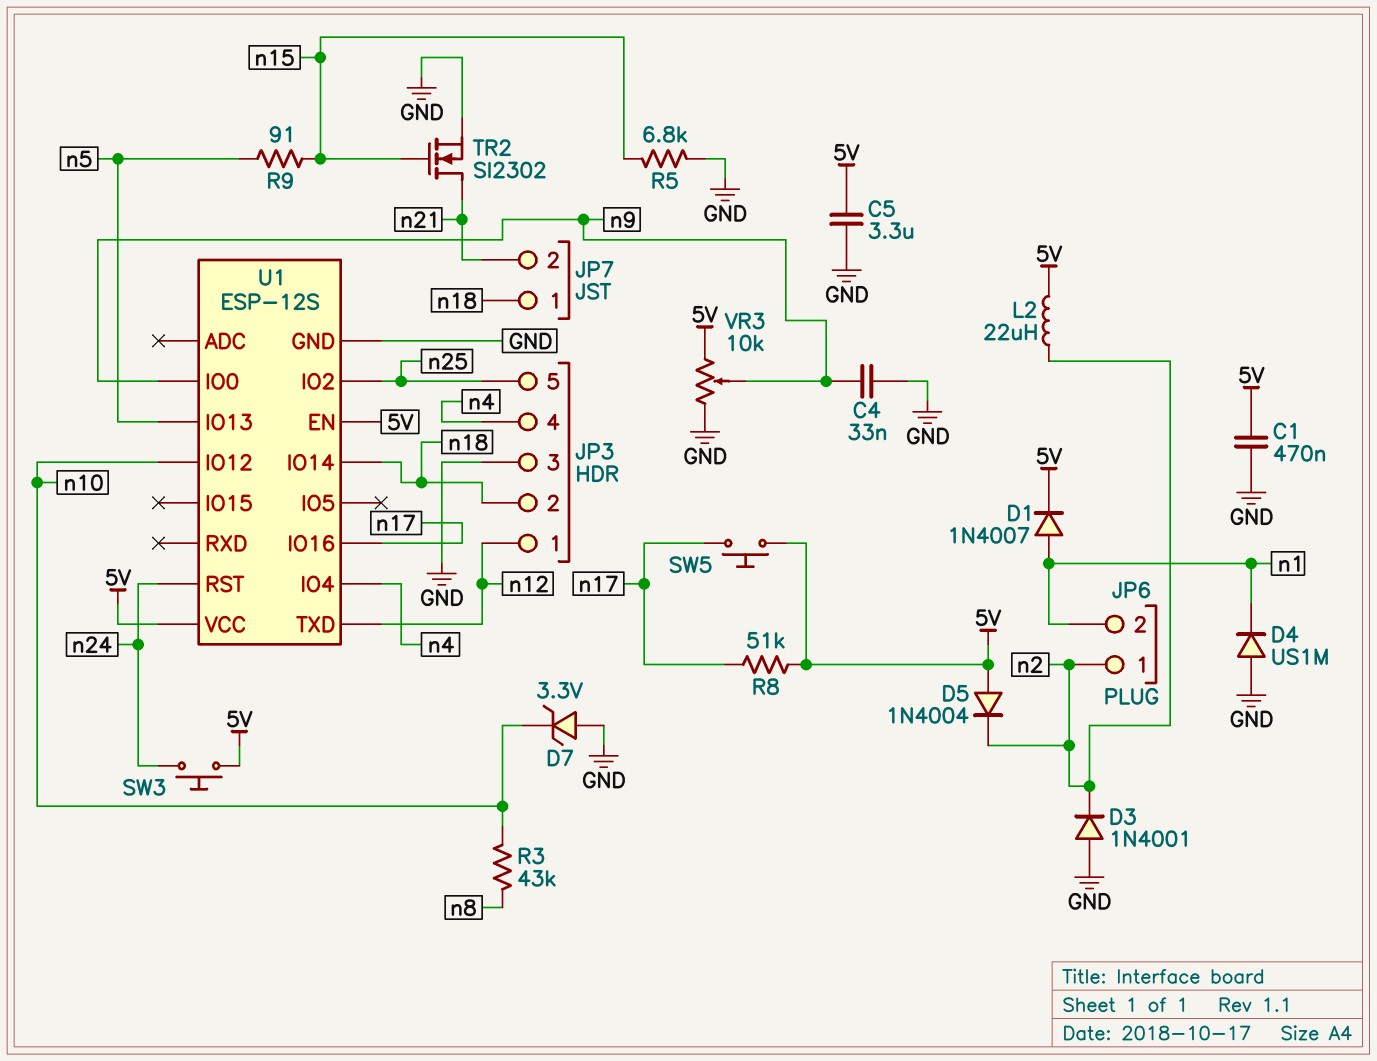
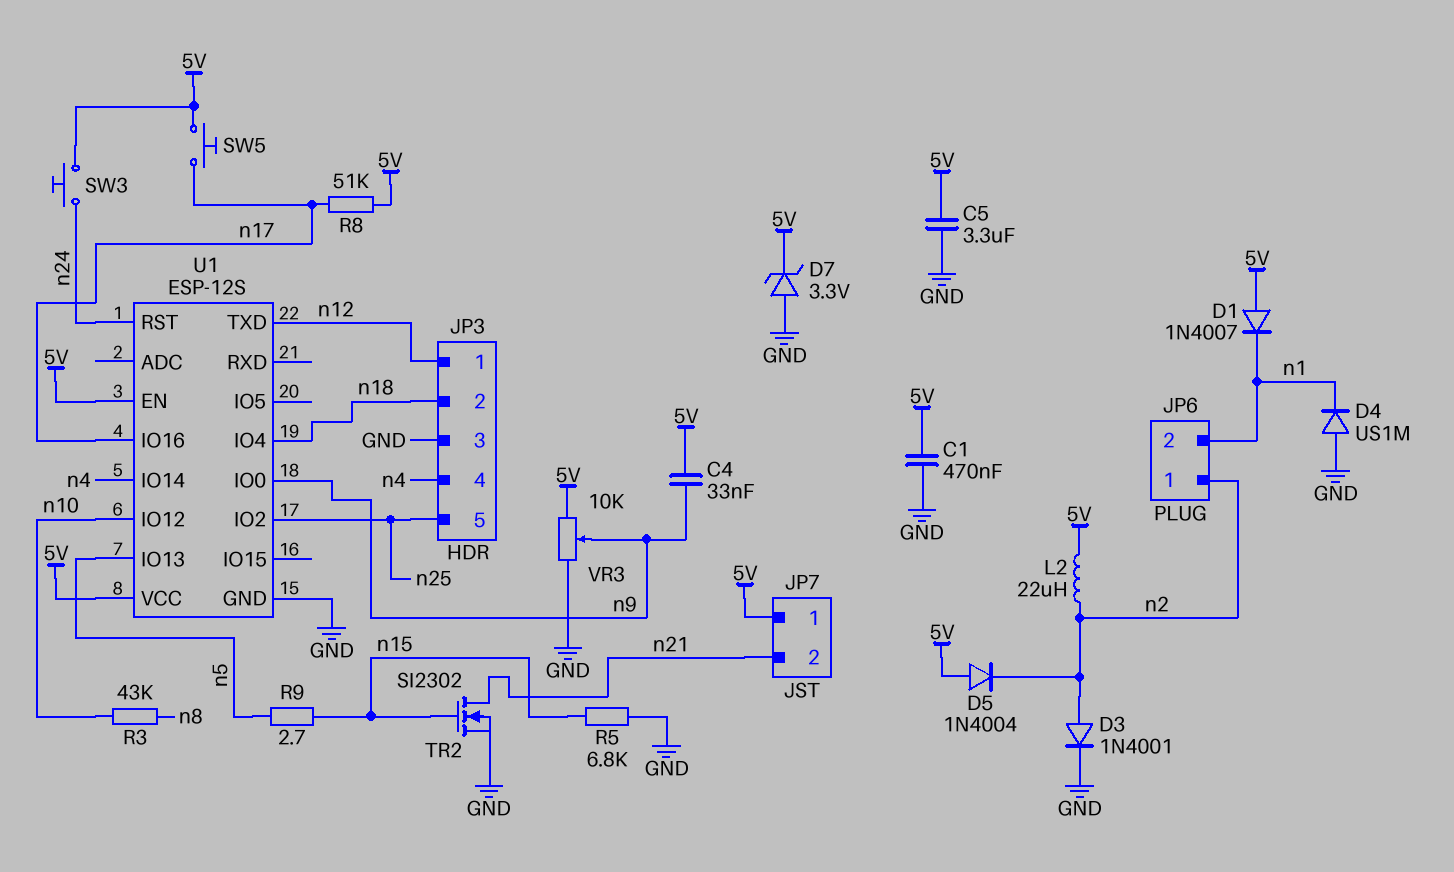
C4: 33nF (GND, n9) -> 33nF (5V, n9)
D1: diode 1N4007 (A n1, K 5V) -> diode 1N4007 (A 5V, K n1)
D3: diode 1N4001 (A GND, K n2) -> diode 1N4001 (A n2, K GND)
D7: zener 3.3V (A GND, K n10) -> zener 3.3V (A GND, K 5V)
JP7 pin 1: n18 -> 5V
R9: 91 (n5, n15) -> 2.7 (n5, n15)
U1 pin IO4: n4 -> n18
U1 pin IO14: n18 -> n4

